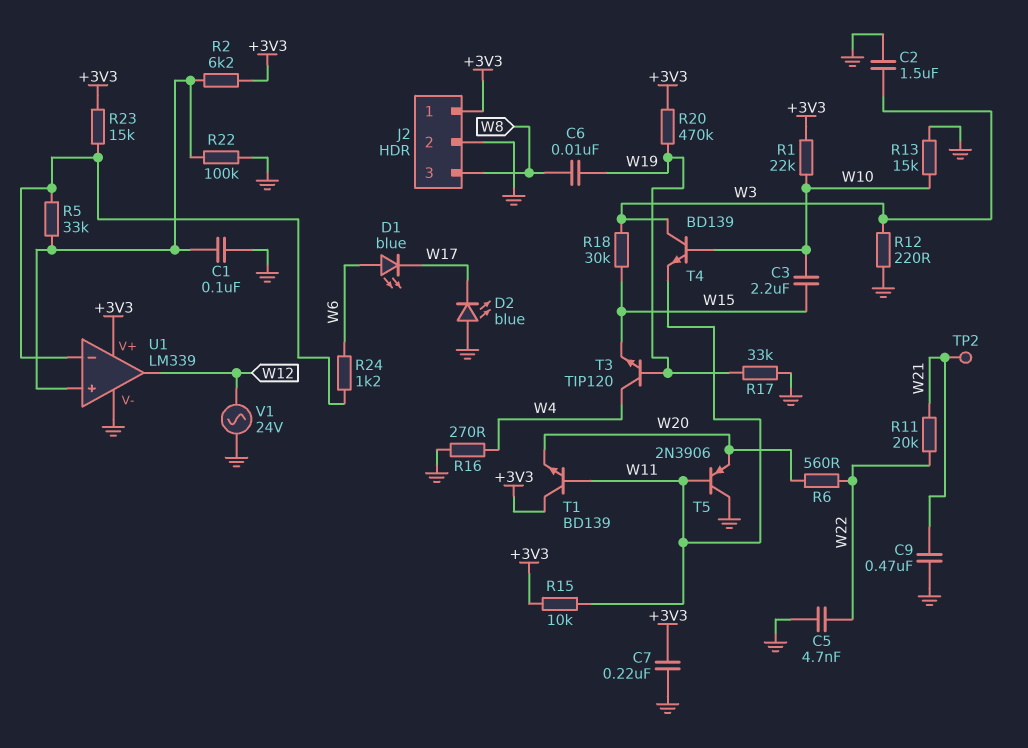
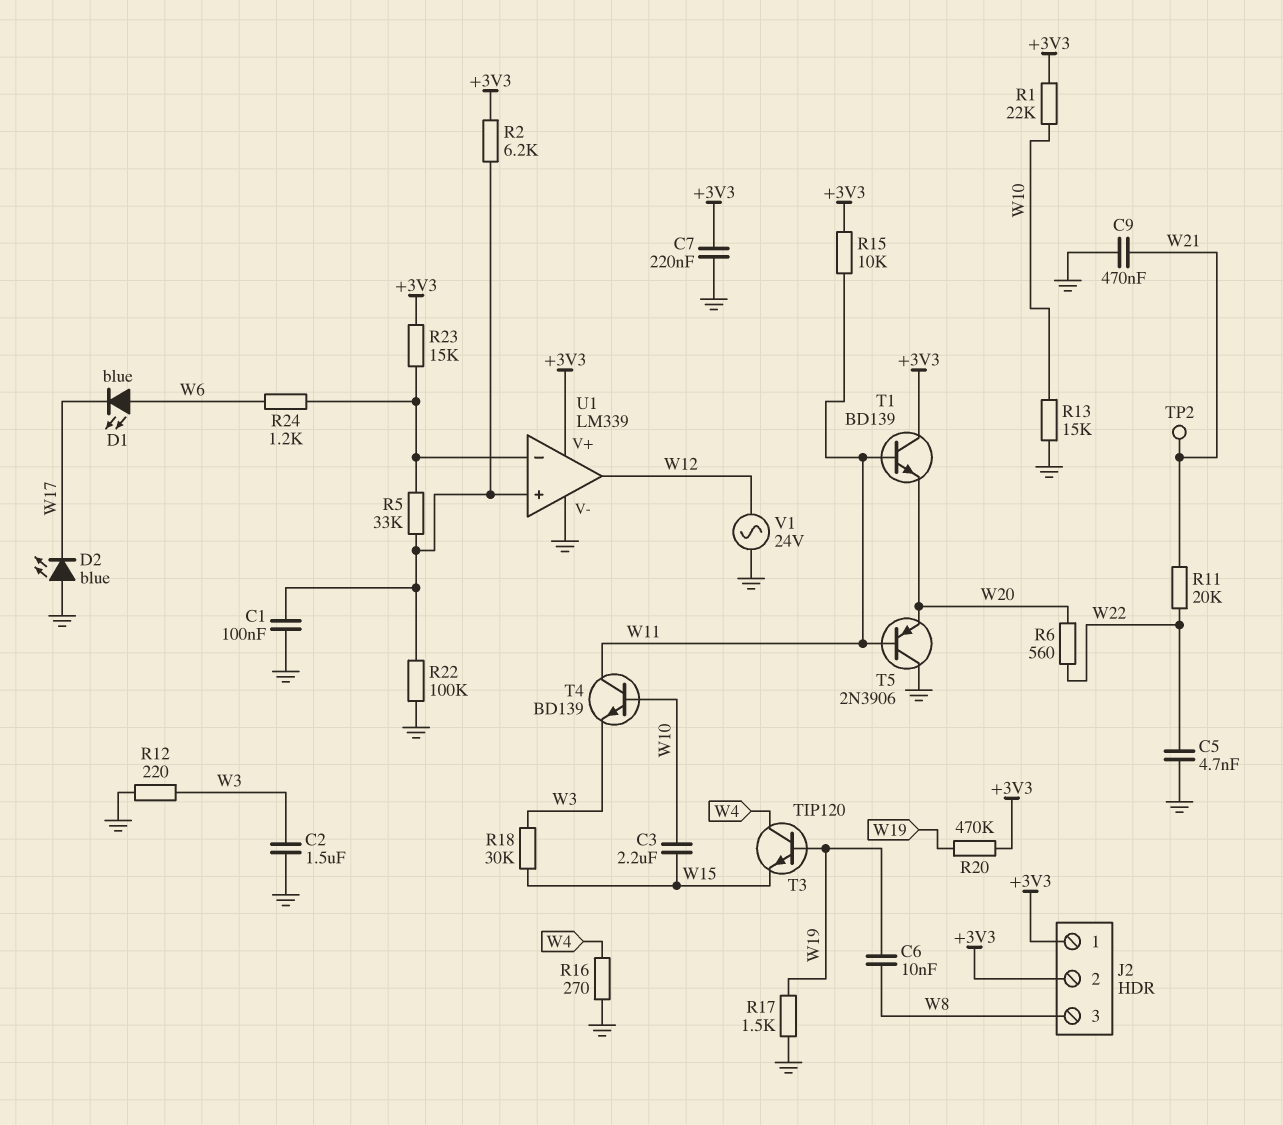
J2 pin 2: GND -> +3V3
R17: 33k (GND, W19) -> 1.5k (GND, W19)
T4: NPN BD139 (B W10, C W3, E W11) -> NPN BD139 (B W10, C W11, E W3)

